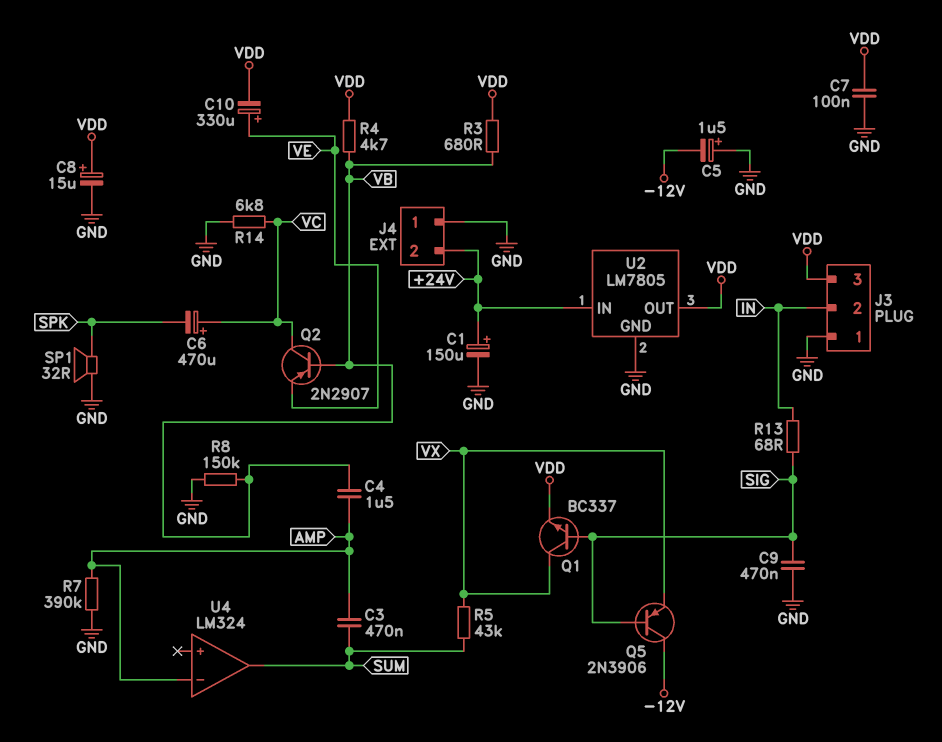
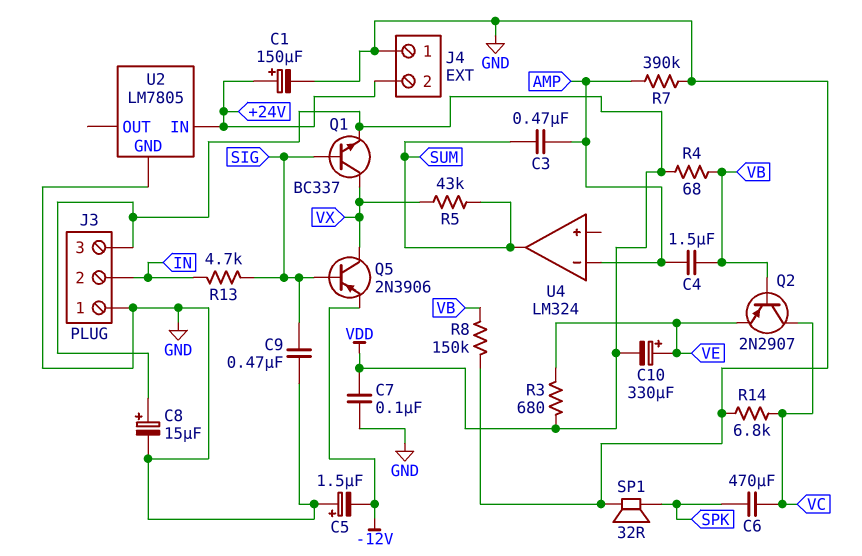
C6: 470uF (plus VC, minus SPK) -> 470uF (SPK, VC)
Q5: PNP 2N3906 (B SIG, C -12V, E VX) -> PNP 2N3906 (B SIG, C VX, E -12V)
R3: 680 (VB, VDD) -> 680 (VDD, VE)
R4: 4.7k (VB, VDD) -> 68 (VB, VDD)
R13: 68 (IN, SIG) -> 4.7k (IN, SIG)
U2 pin OUT: VDD -> none

